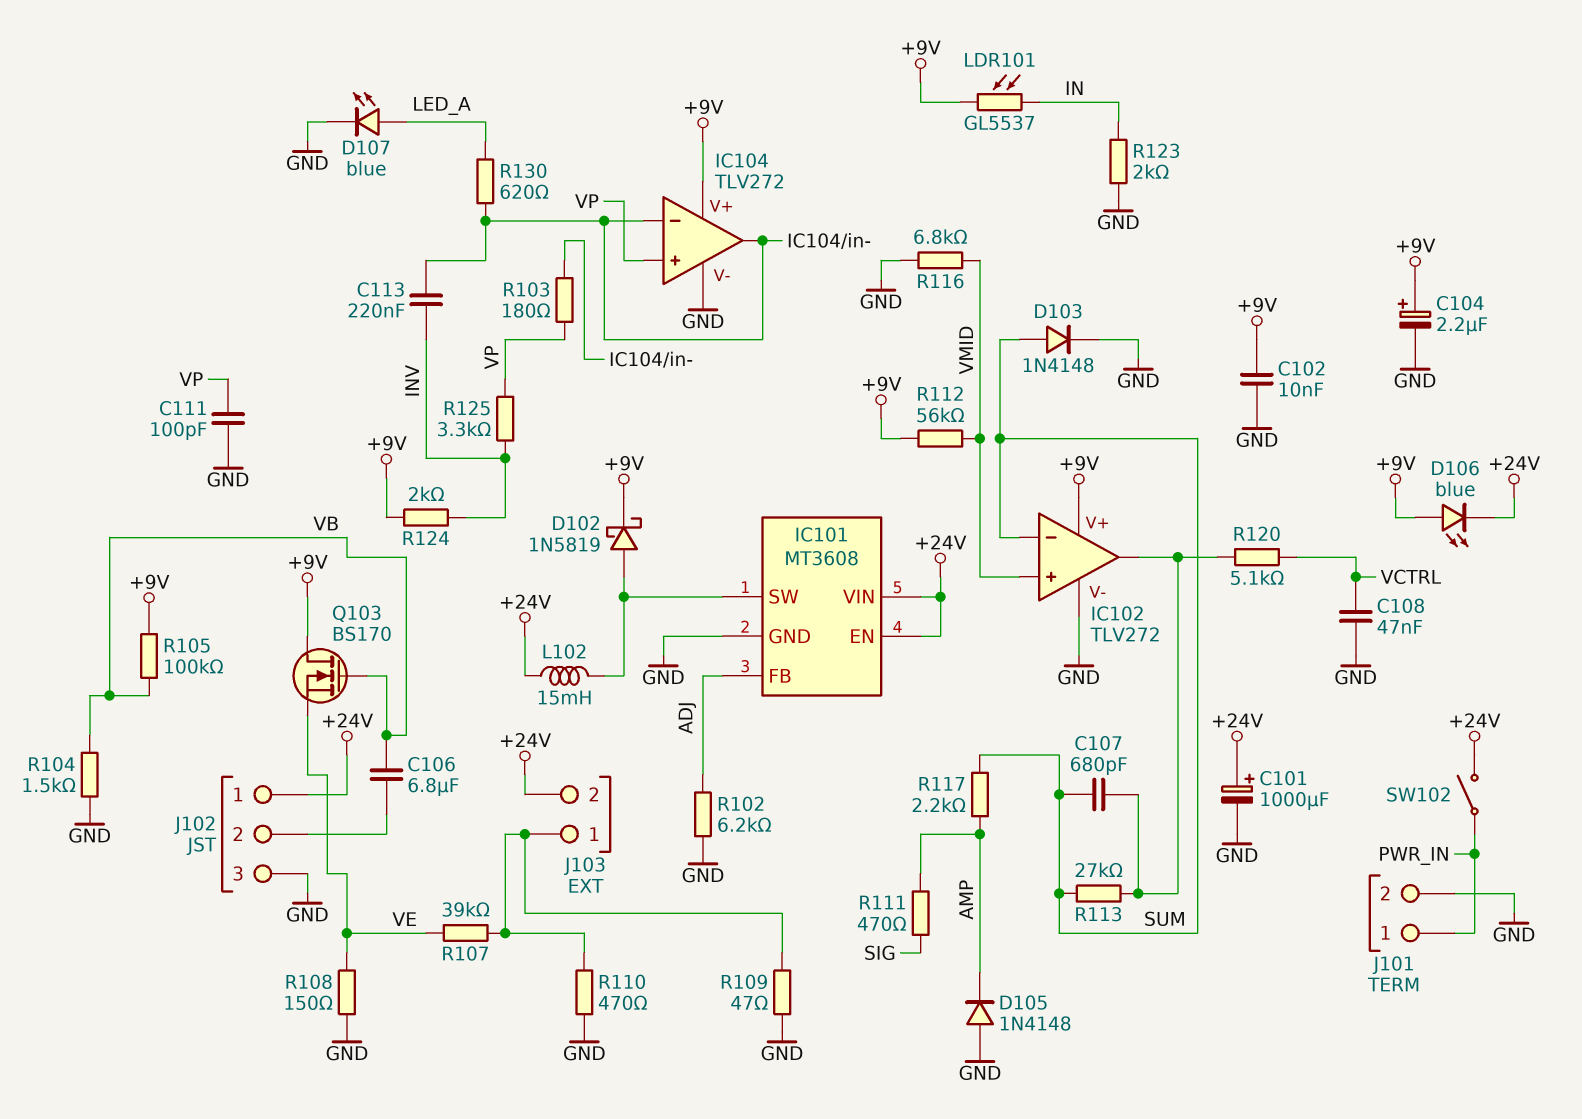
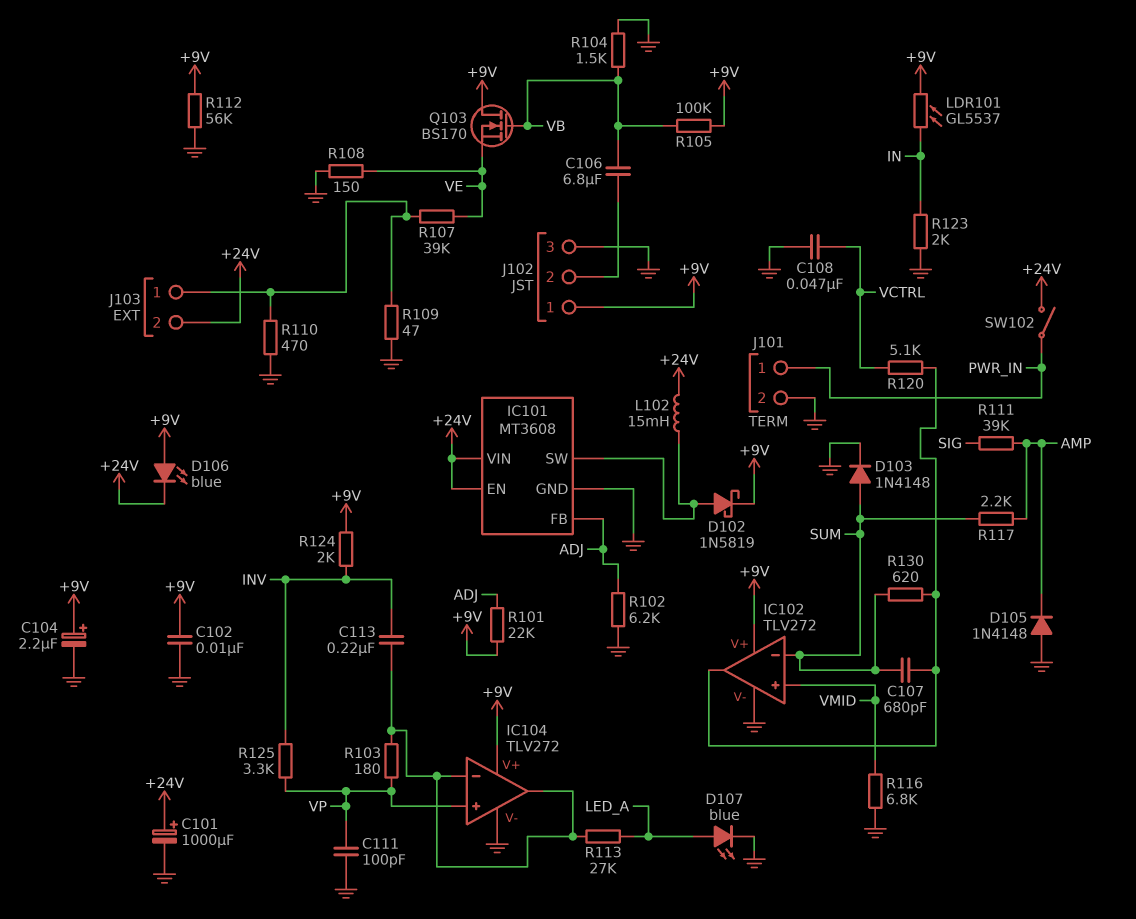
J102 pin 1: +24V -> +9V
R101: none -> 22k (+9V, ADJ)
R111: 470 (AMP, SIG) -> 39k (AMP, SIG)
R112: 56k (+9V, VMID) -> 56k (+9V, GND)
R113: 27k (IC102/out, SUM) -> 27k (IC104/in-, LED_A)
R130: 620 (IC104/in-, LED_A) -> 620 (IC102/out, SUM)

